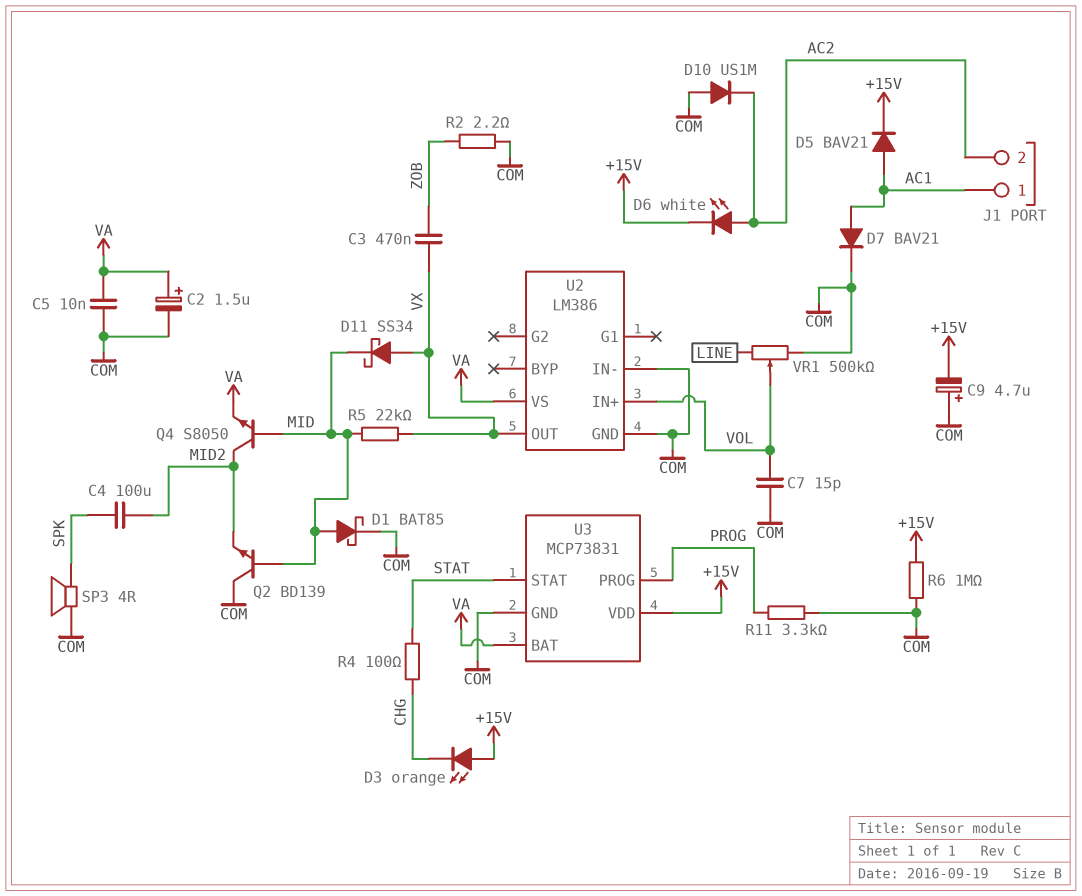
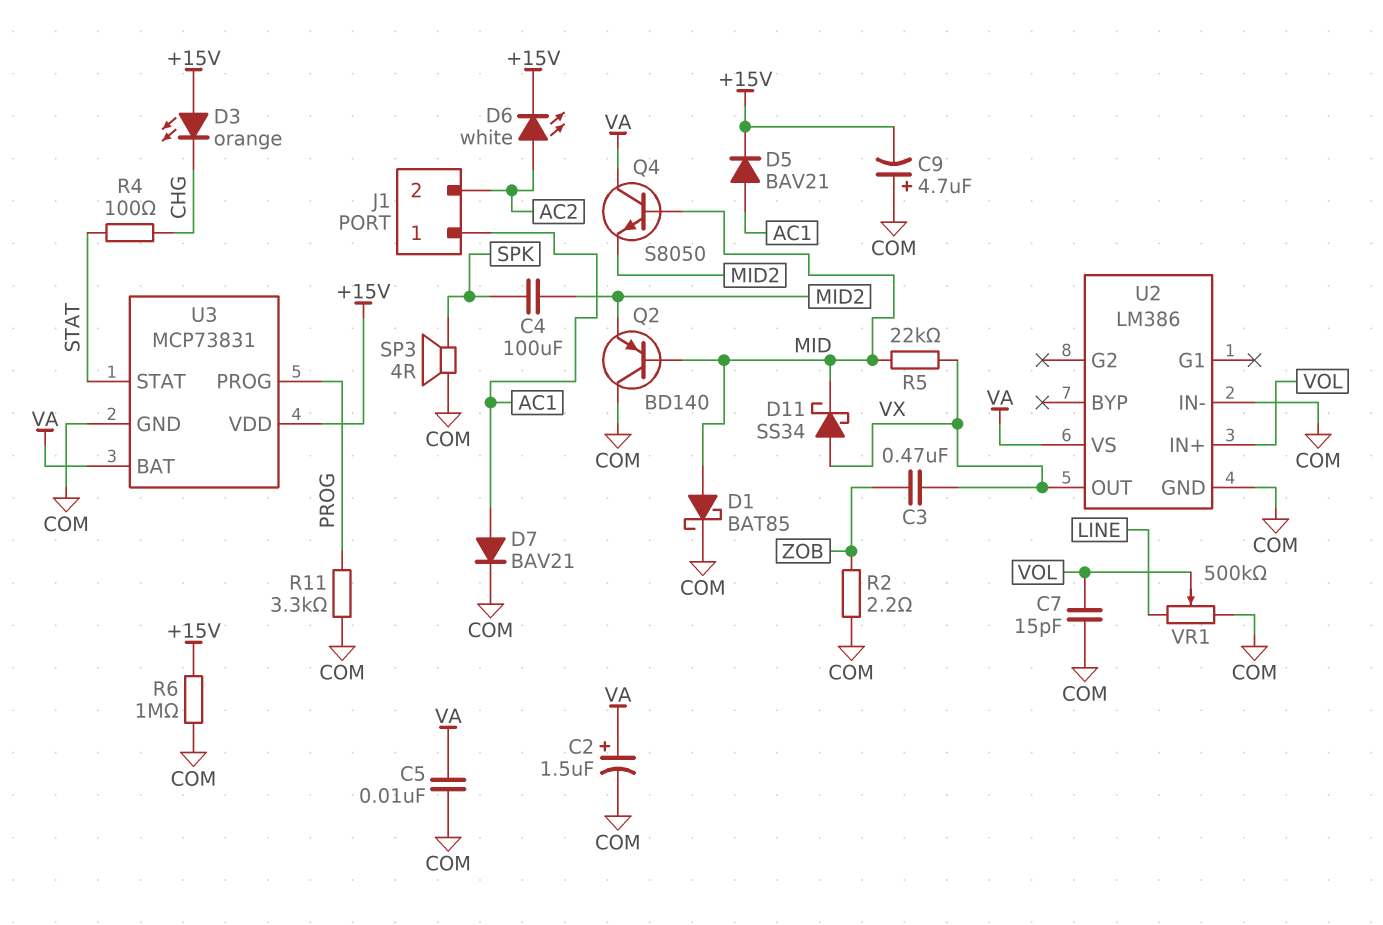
D10: diode US1M (A COM, K AC2) -> none
Q2: NPN BD139 (B MID, C COM, E MID2) -> PNP BD140 (B MID, C COM, E MID2)
Q4: NPN S8050 (B MID, C MID2, E VA) -> NPN S8050 (B MID, C VA, E MID2)

